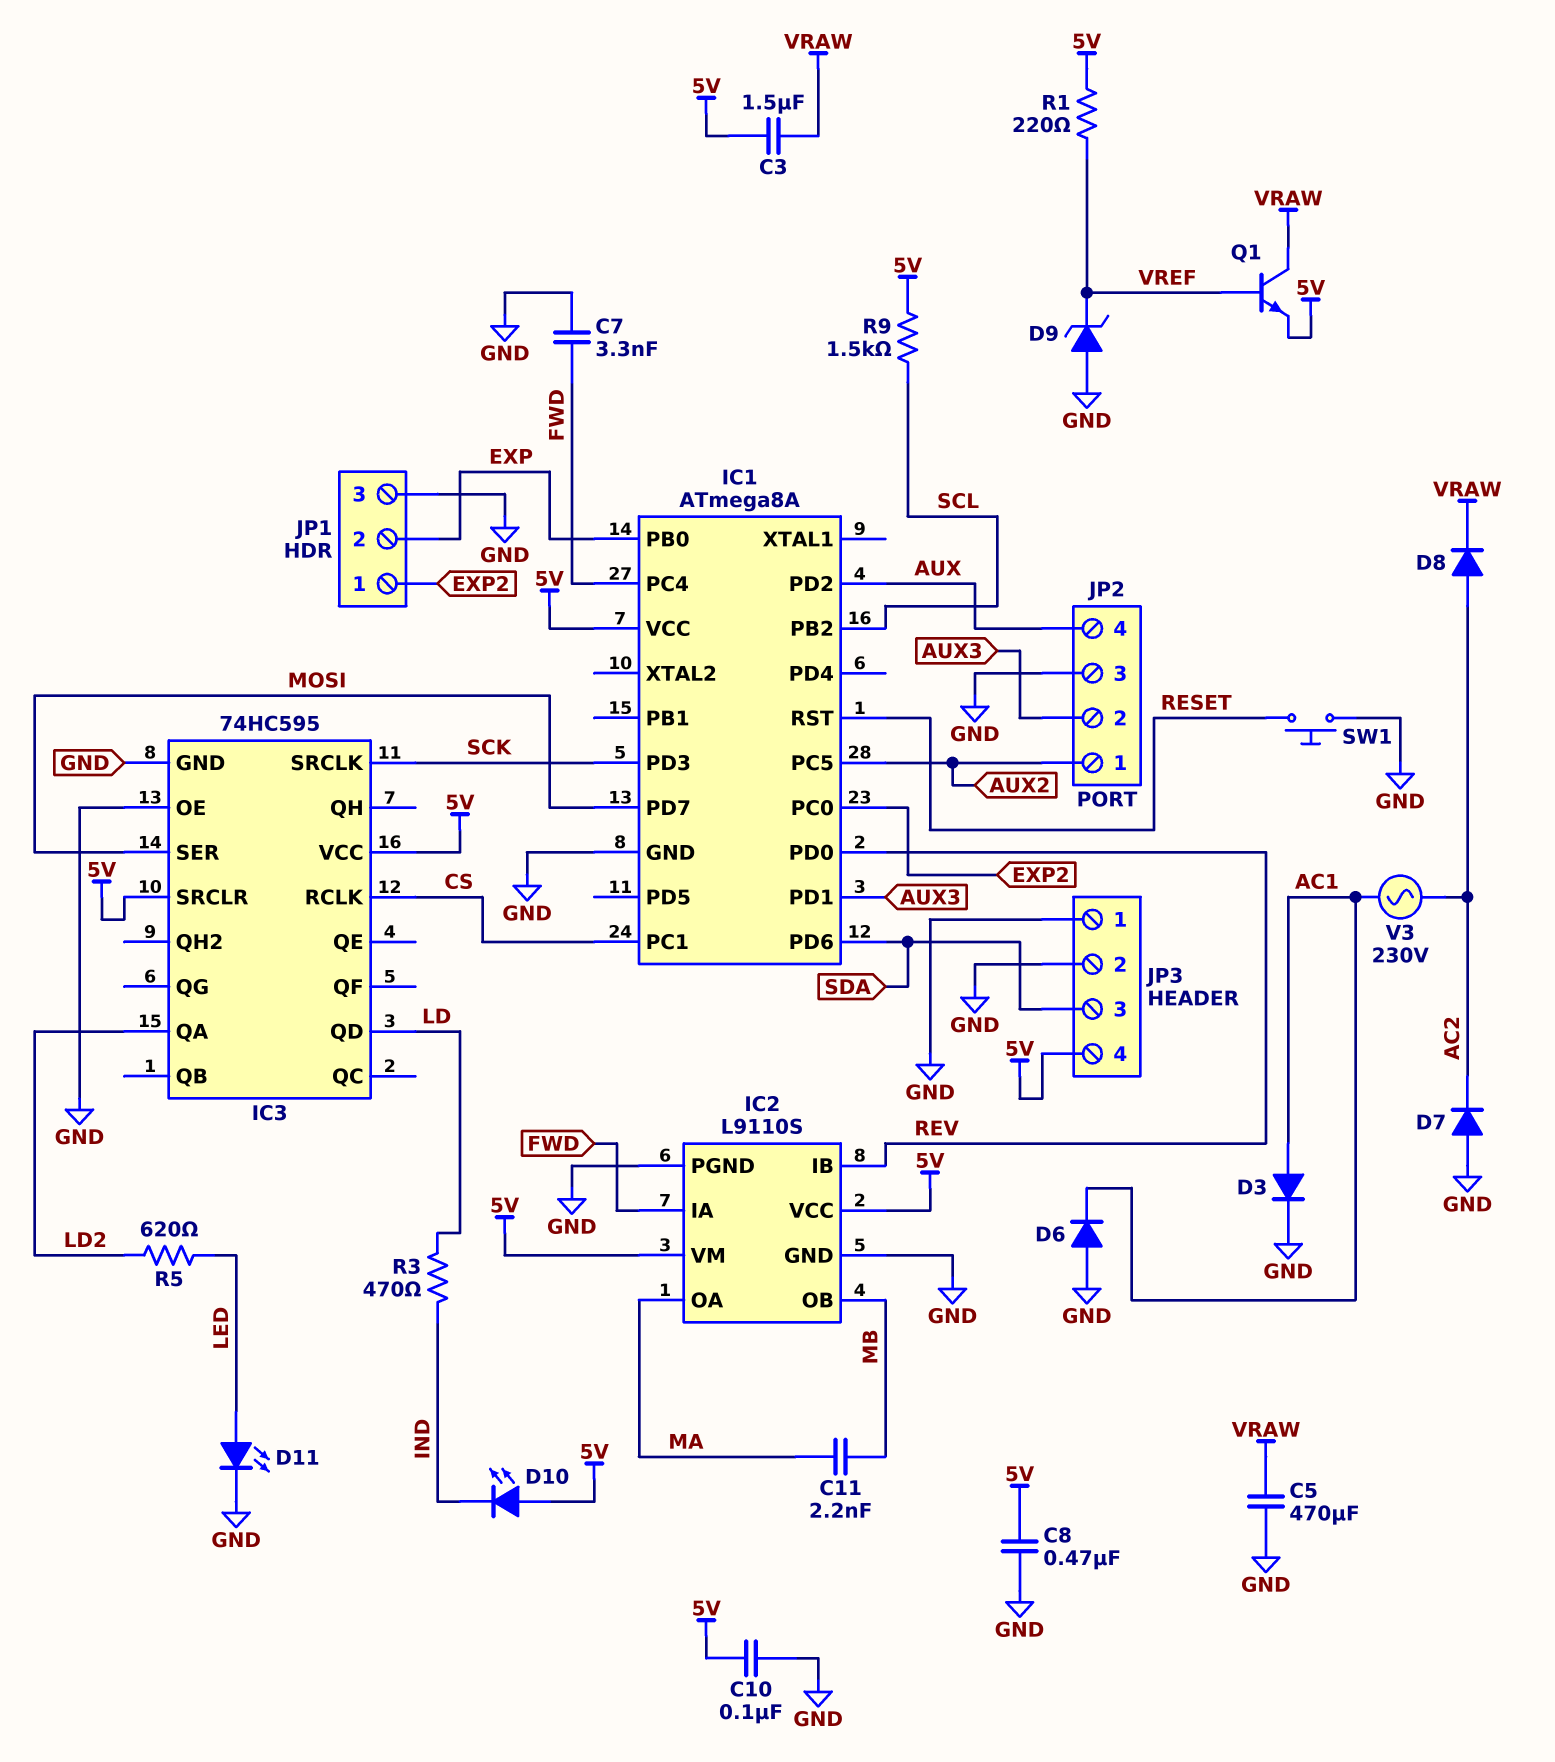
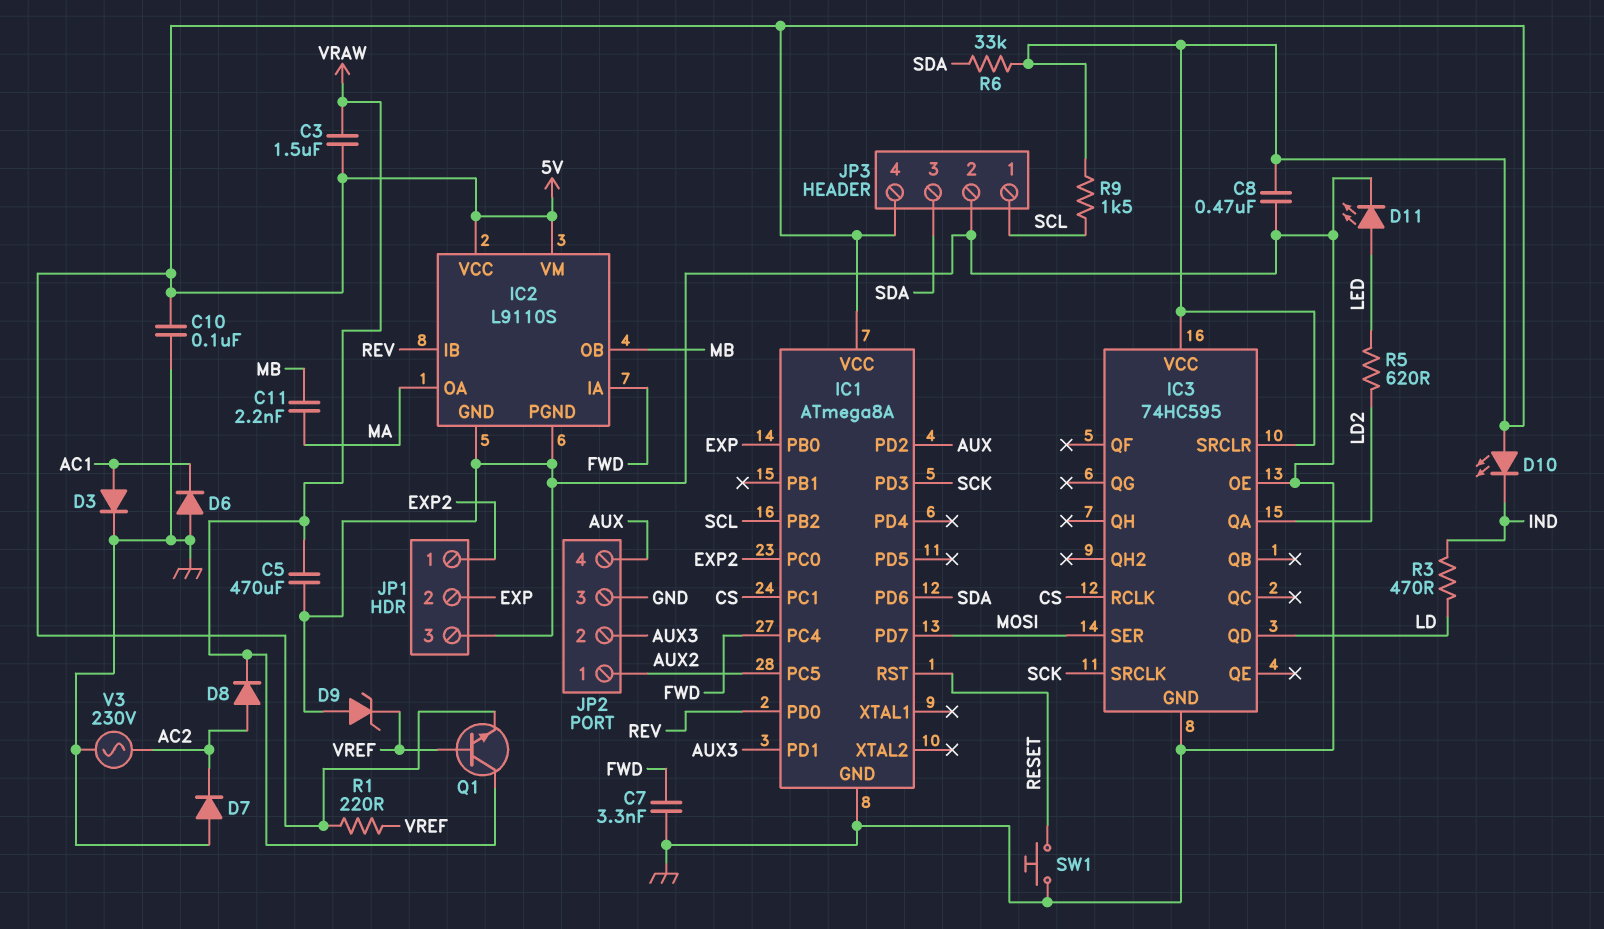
JP3 pin 1: GND -> SCL
R6: none -> 33k (5V, SDA)
V3: AC 230V (AC1, AC2) -> AC 230V (AC2, GND)

